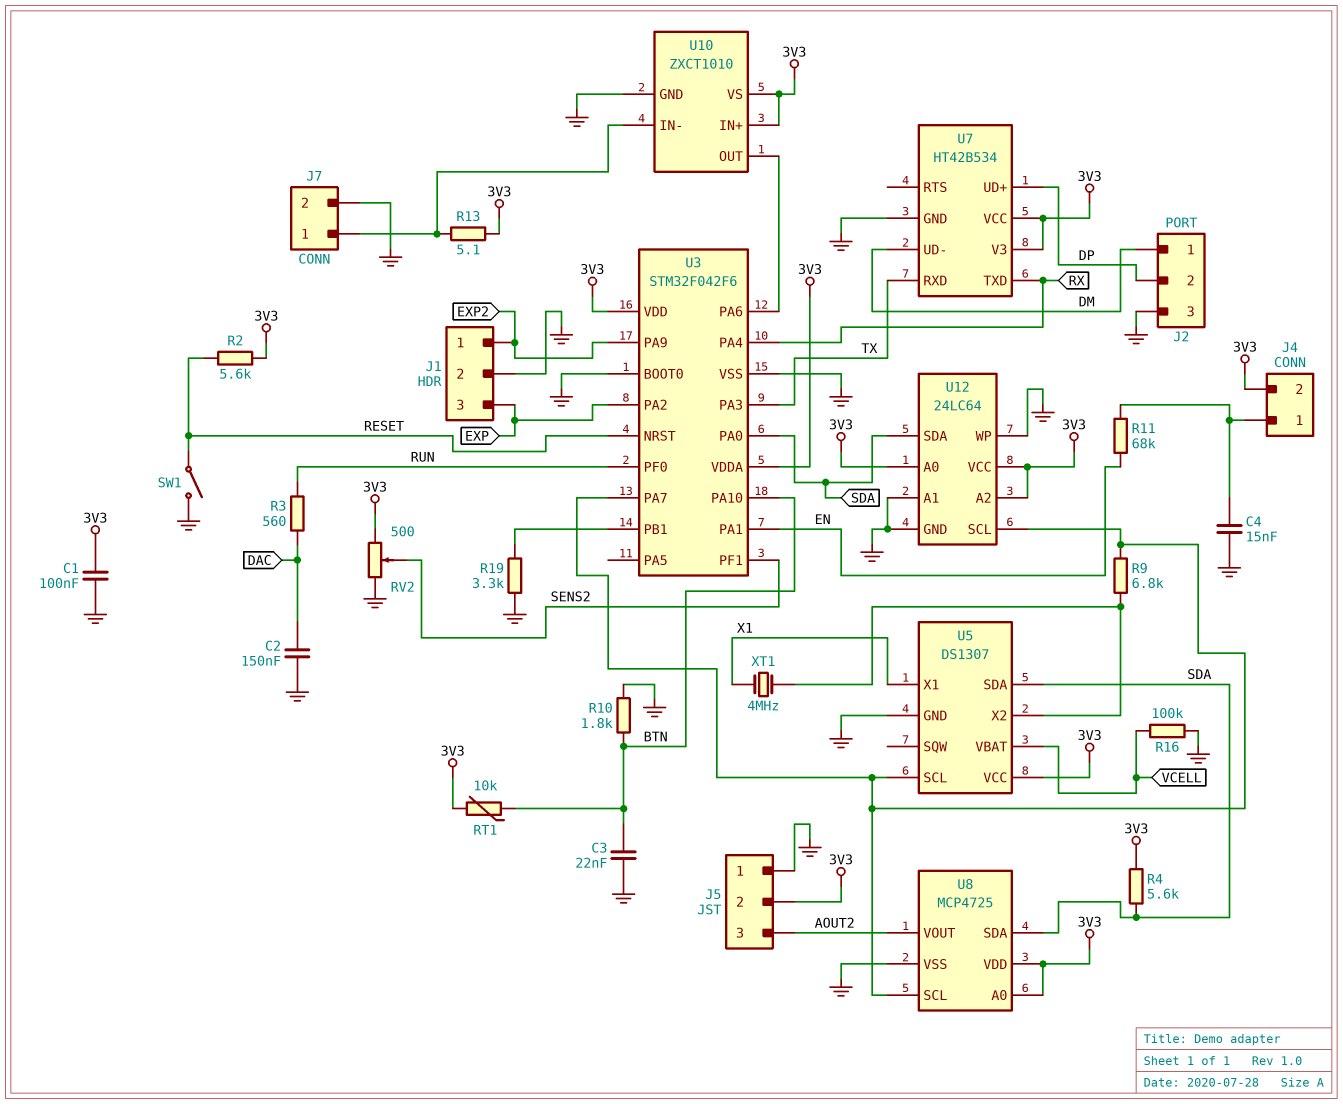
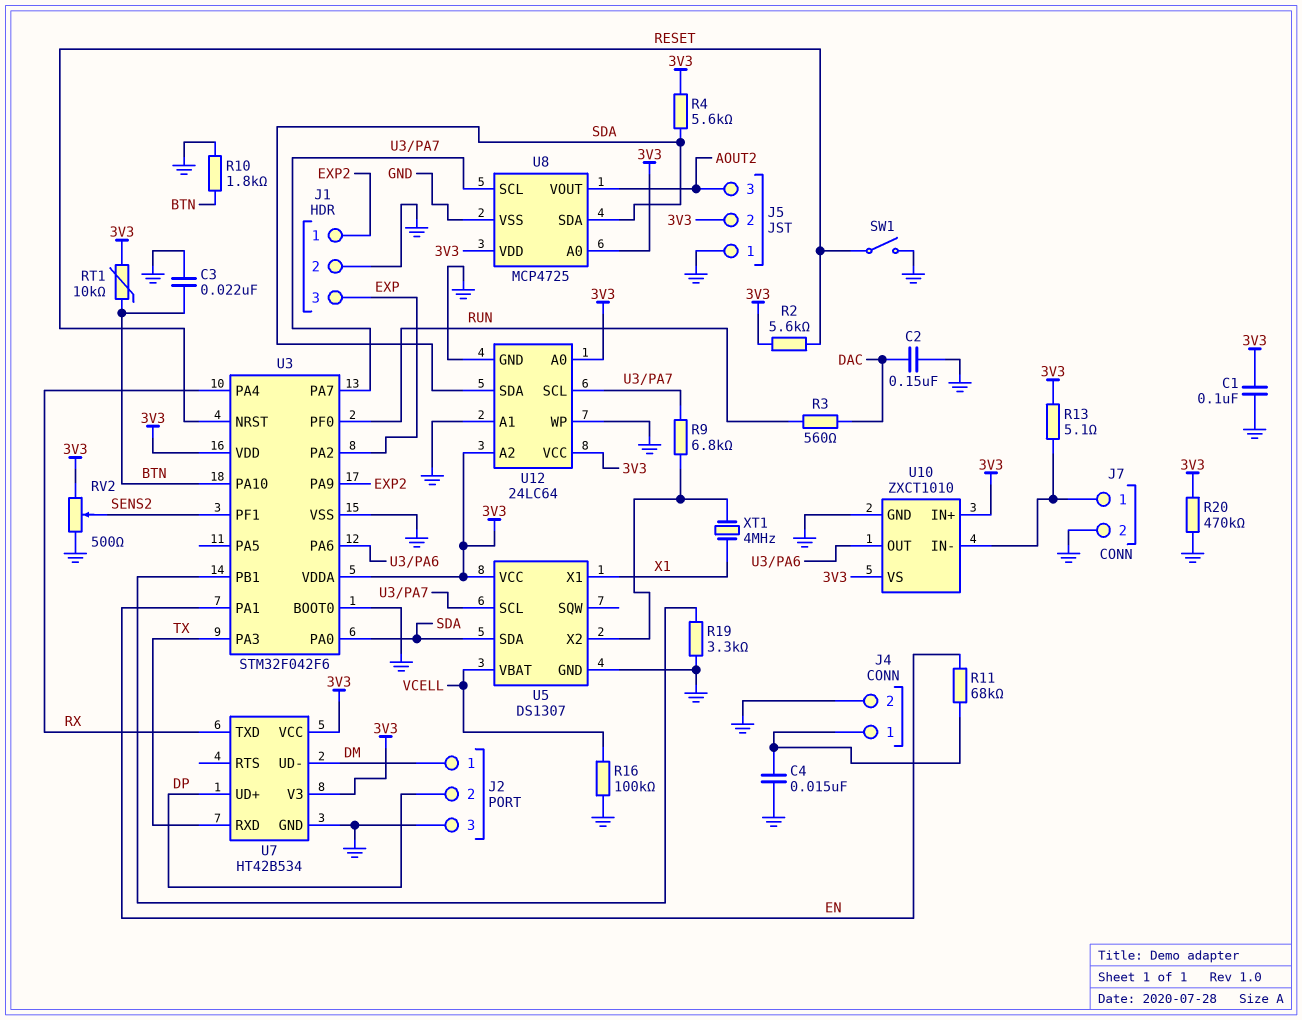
J4 pin 2: 3V3 -> GND
R20: none -> 470k (3V3, GND)

